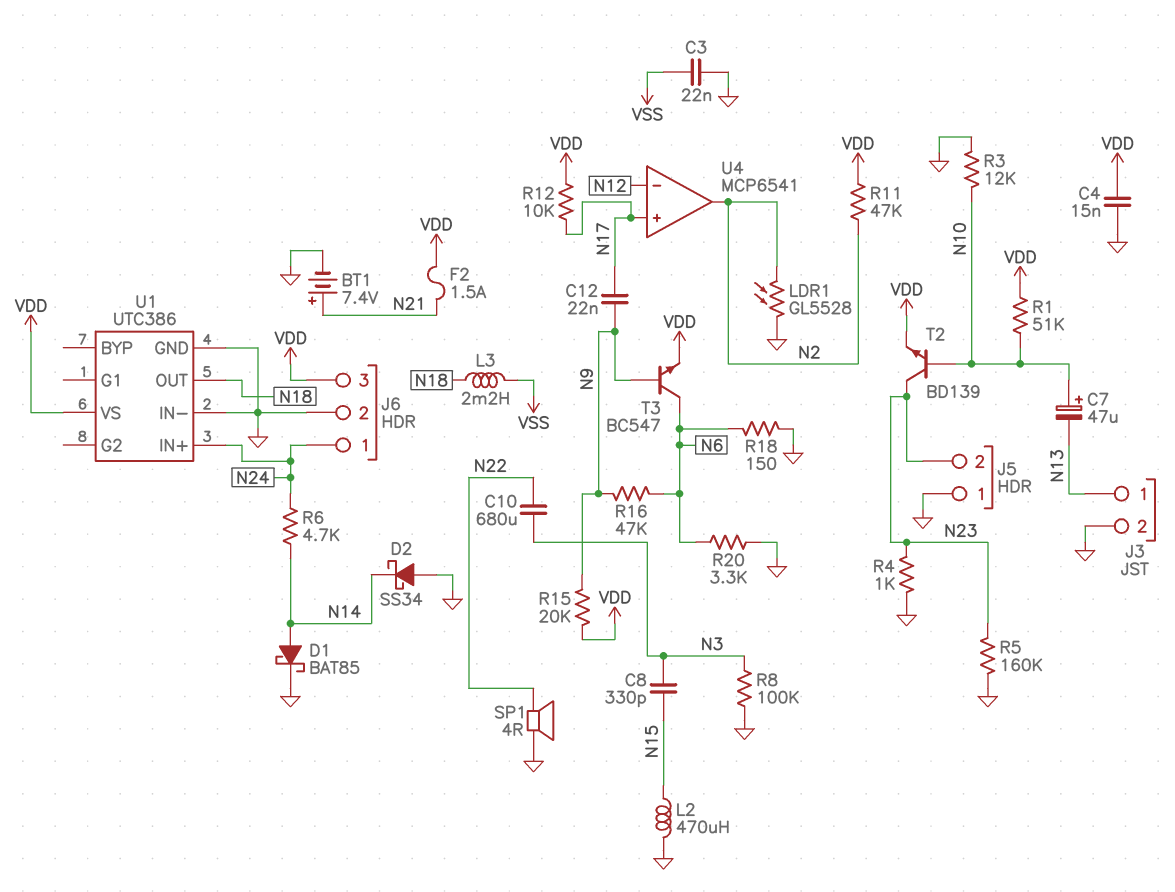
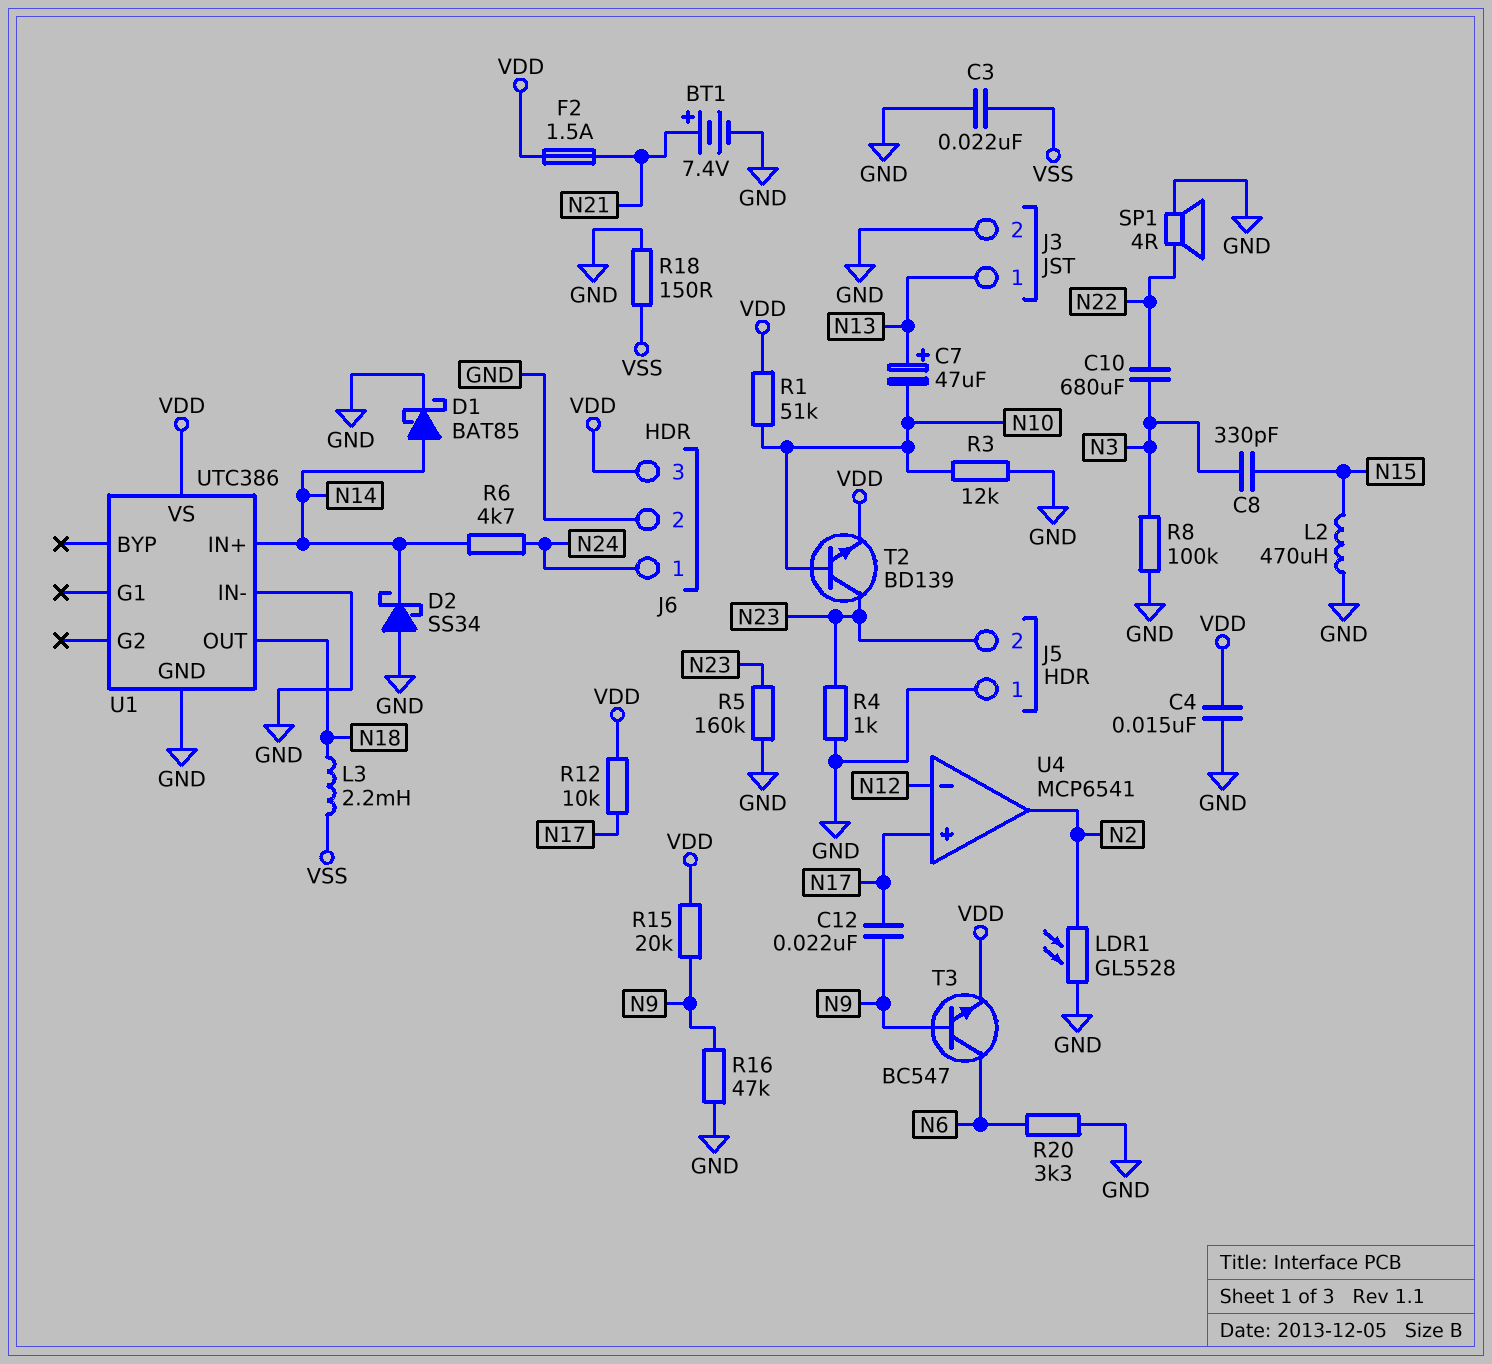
C7: 47uF (plus N10, minus N13) -> 47uF (plus N13, minus N10)
R11: 47k (N2, VDD) -> none
R16: 47k (N6, N9) -> 47k (GND, N9)
R18: 150 (GND, N6) -> 150 (GND, VSS)
U1 pin IN+: N24 -> N14

